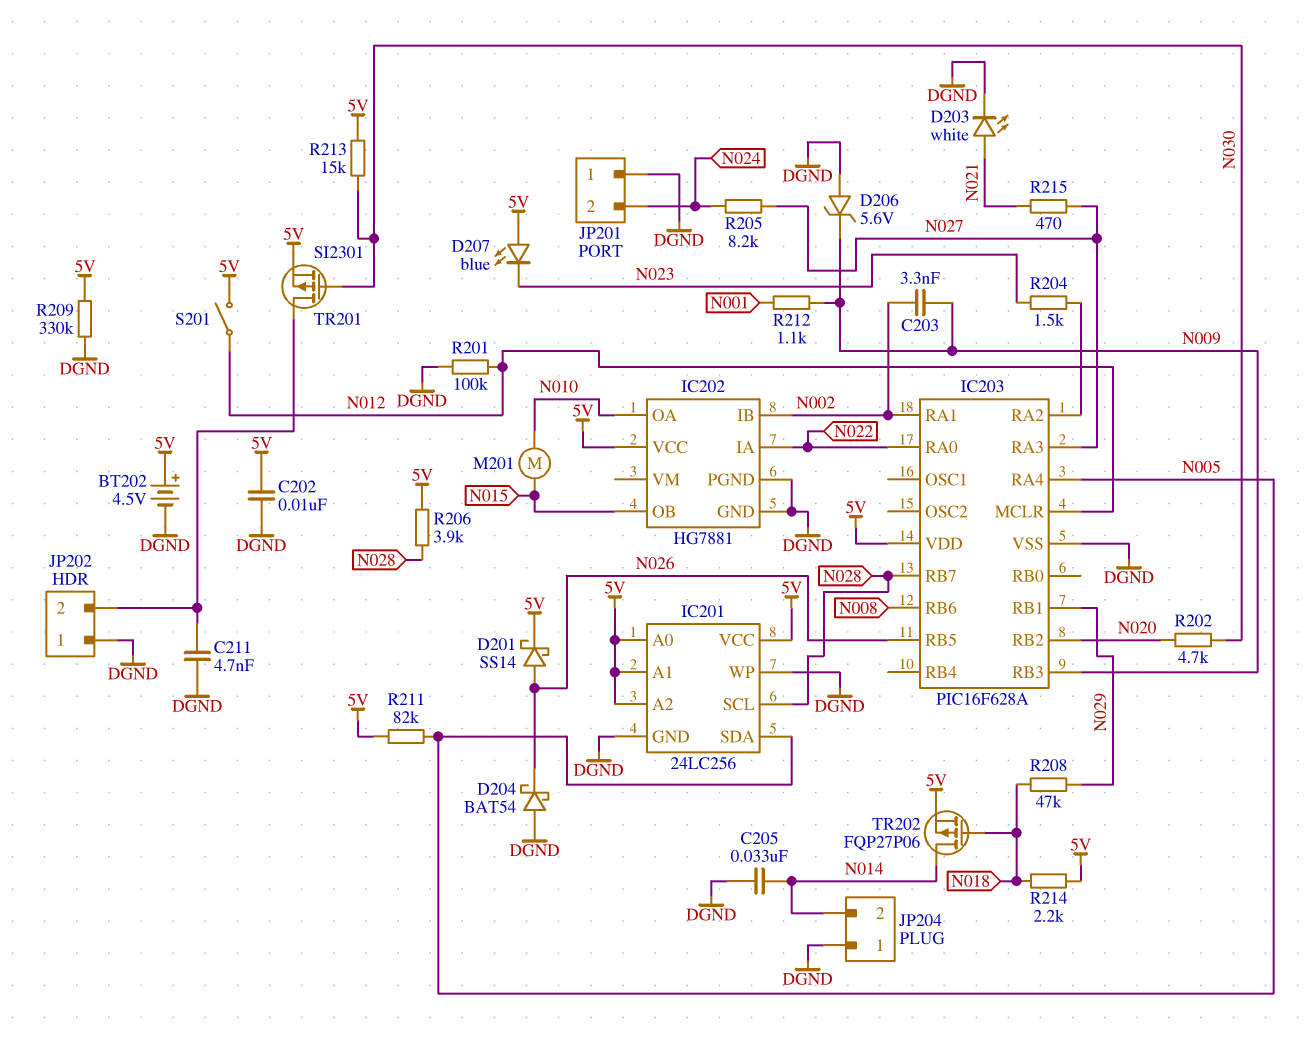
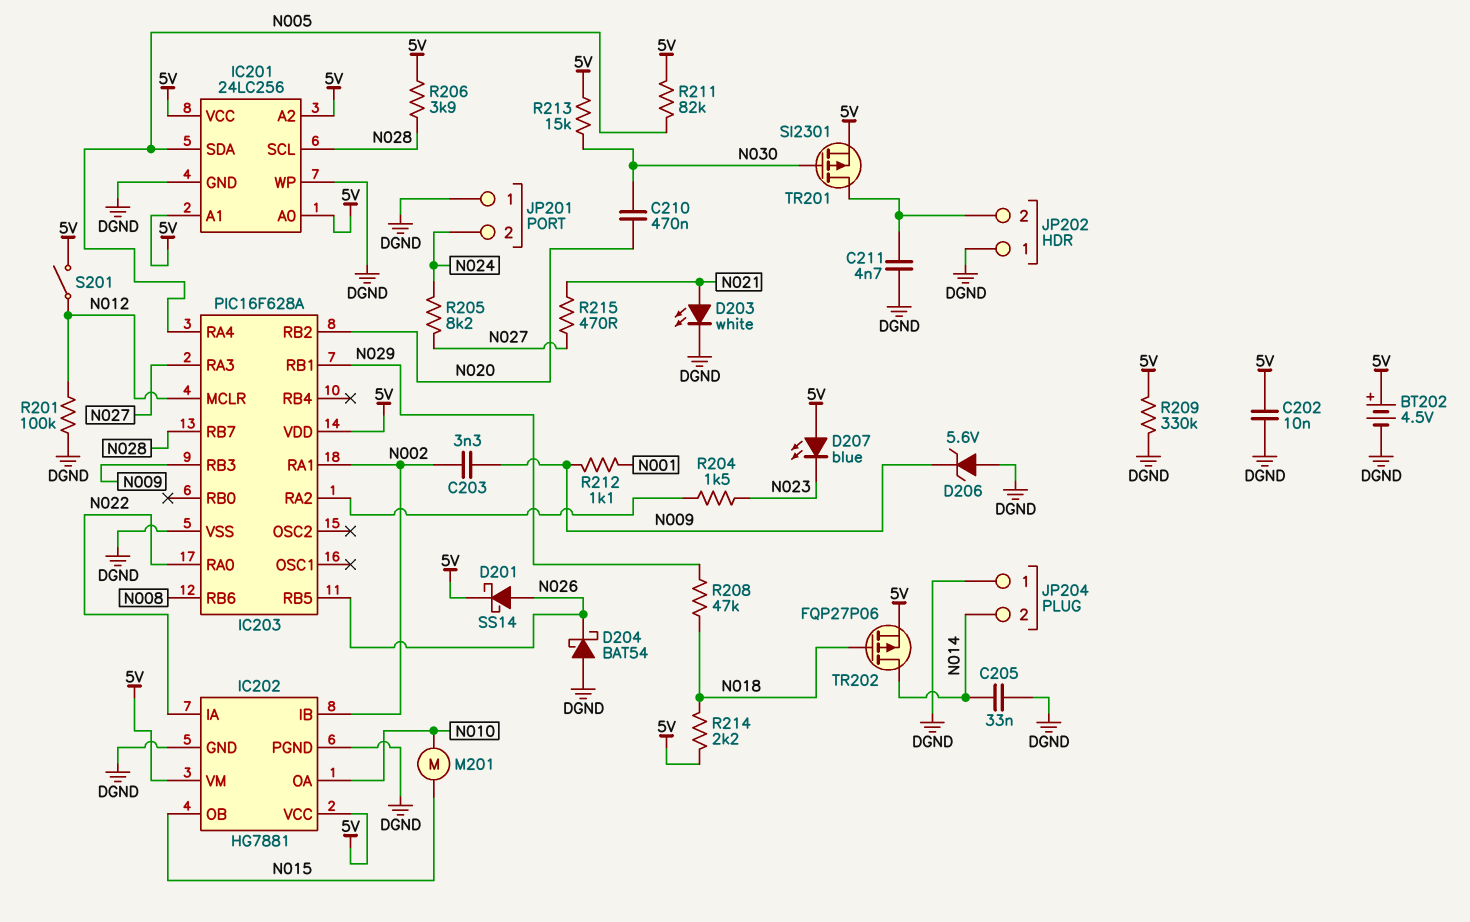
C210: none -> 470nF (N020, N030)
IC202 pin VM: none -> 5V
R202: 4.7k (N020, N030) -> none

